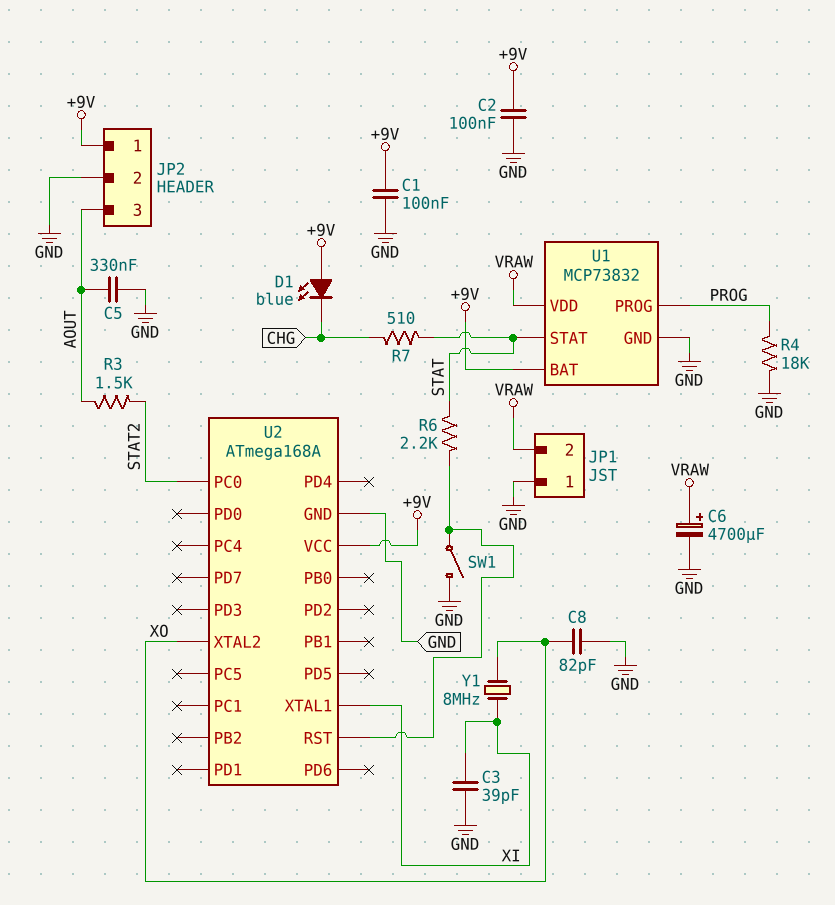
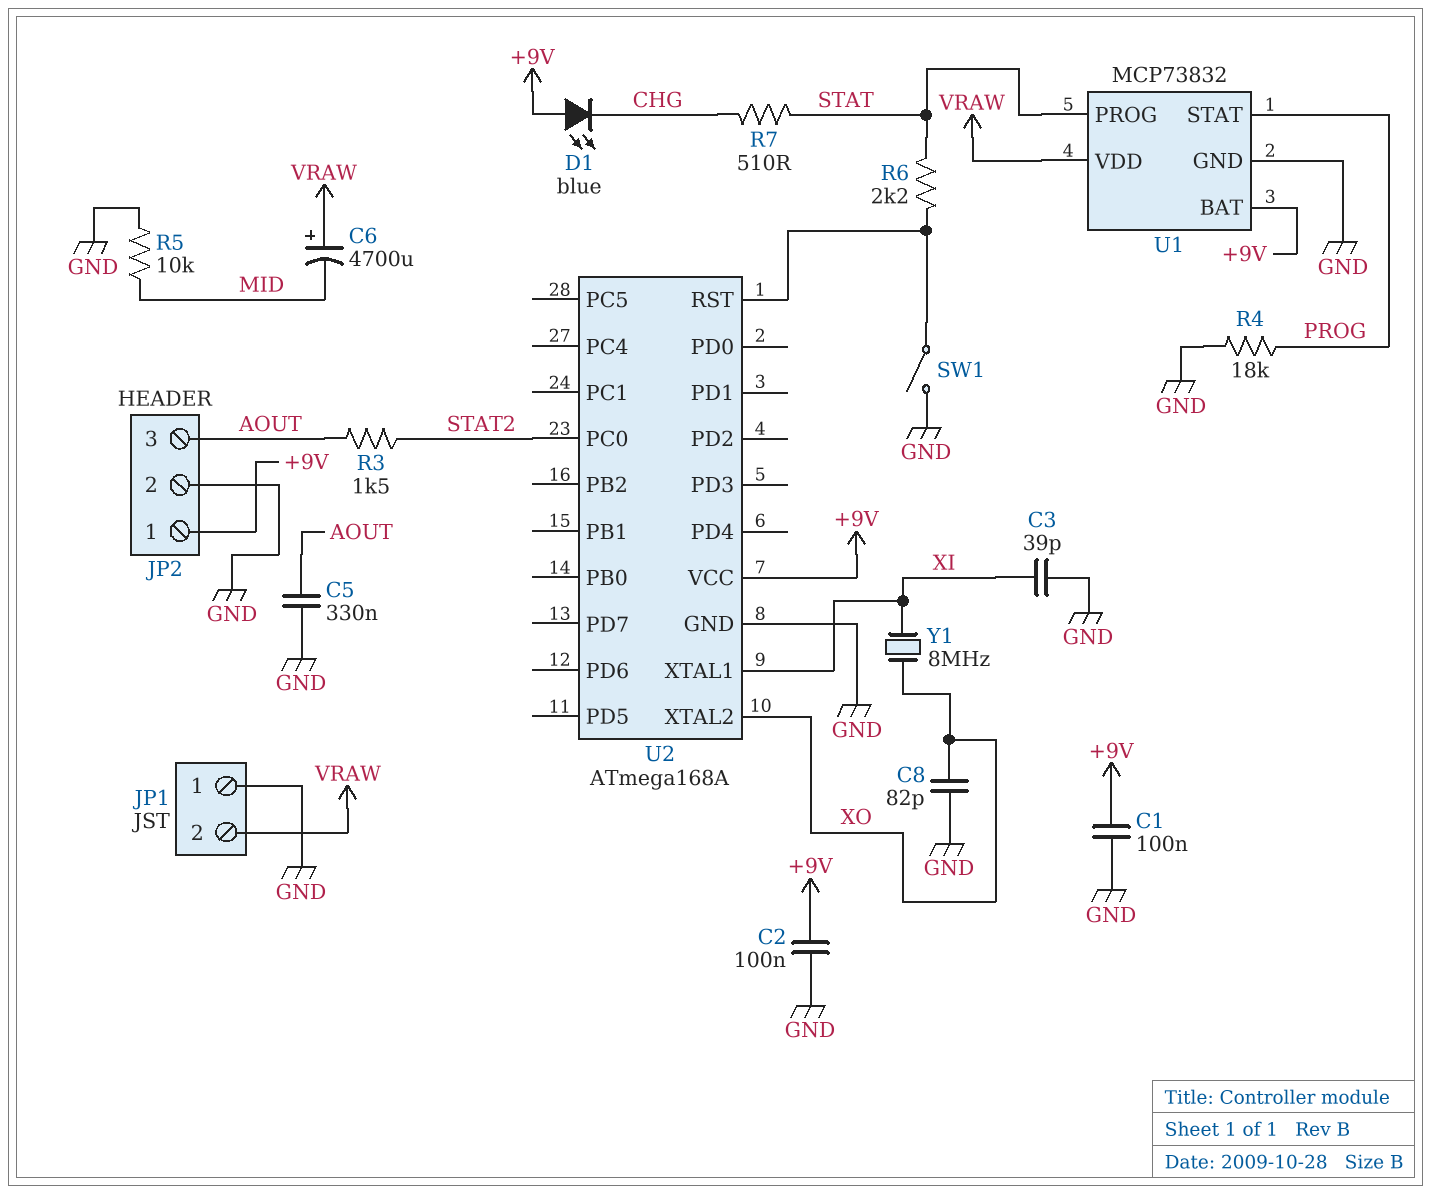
C6: 4700uF (plus VRAW, minus GND) -> 4700uF (plus VRAW, minus MID)
R5: none -> 10k (GND, MID)
U1 pin PROG: PROG -> STAT
U1 pin STAT: STAT -> PROG

